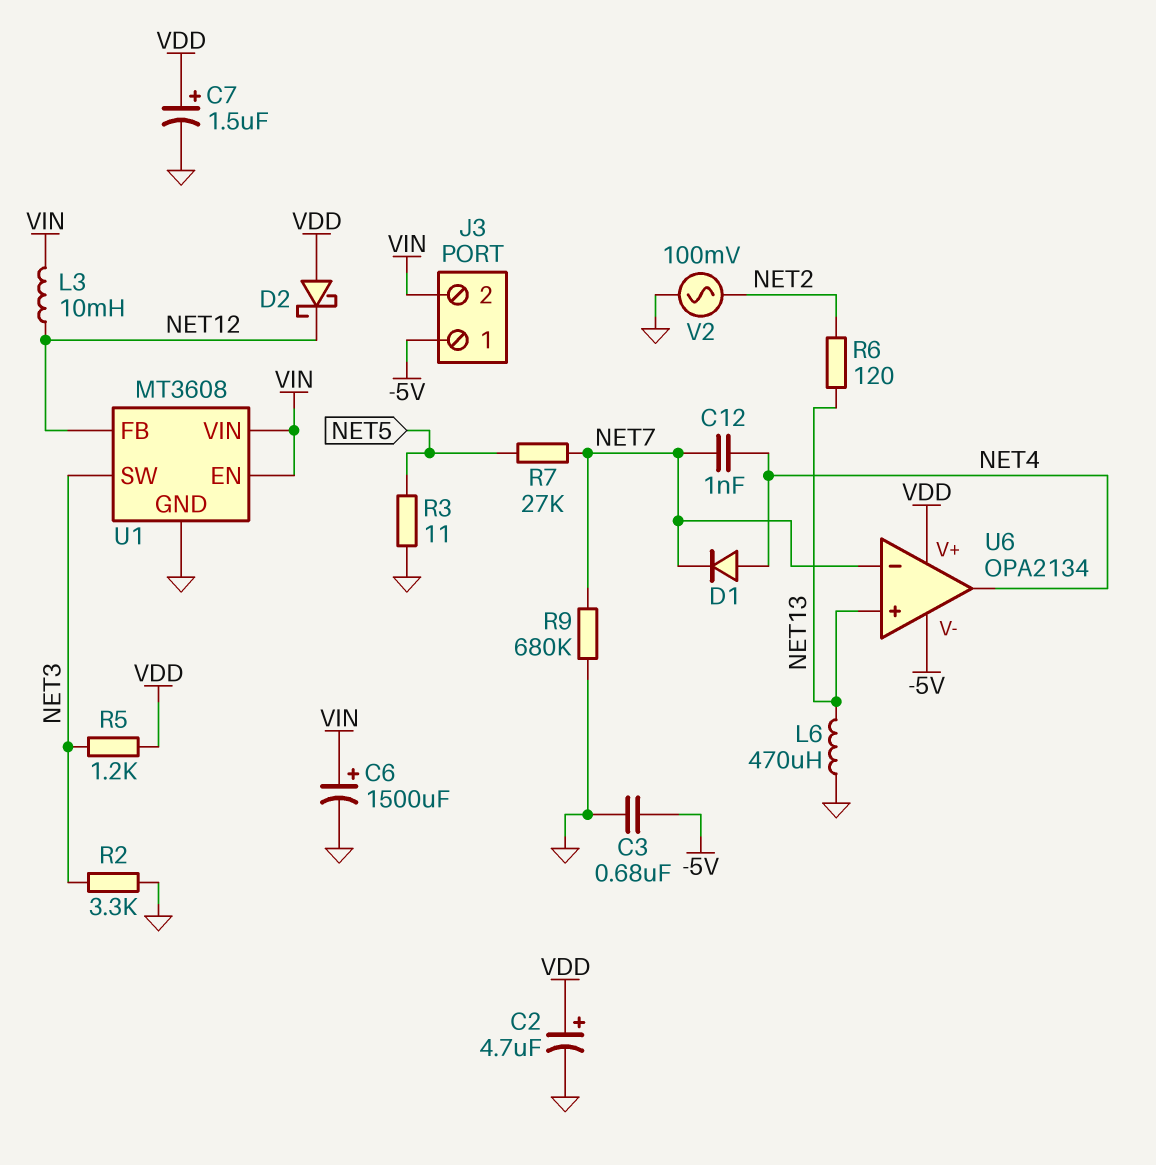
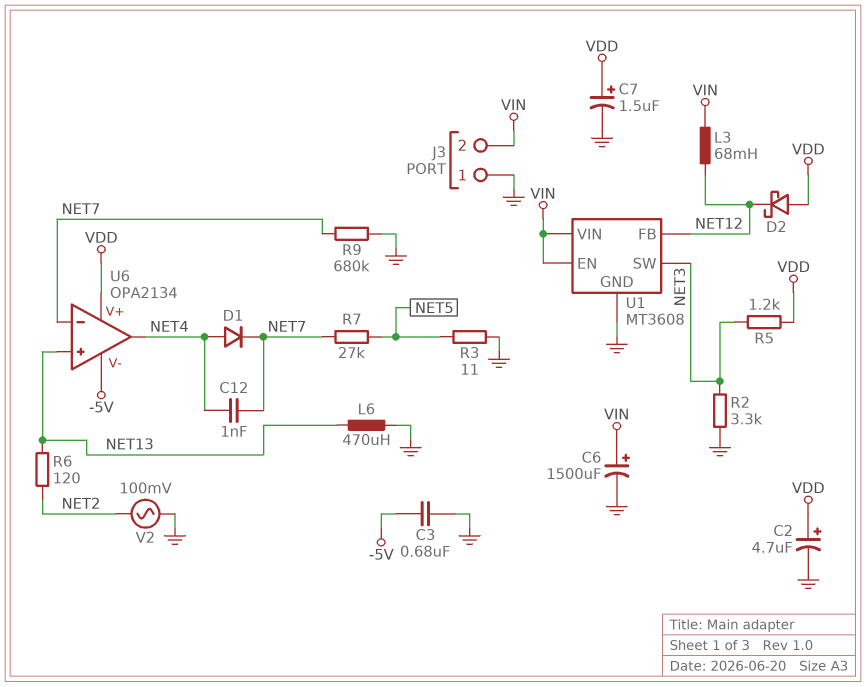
J3 pin 1: -5V -> GND
L3: 10mH (NET12, VIN) -> 68mH (NET12, VIN)

